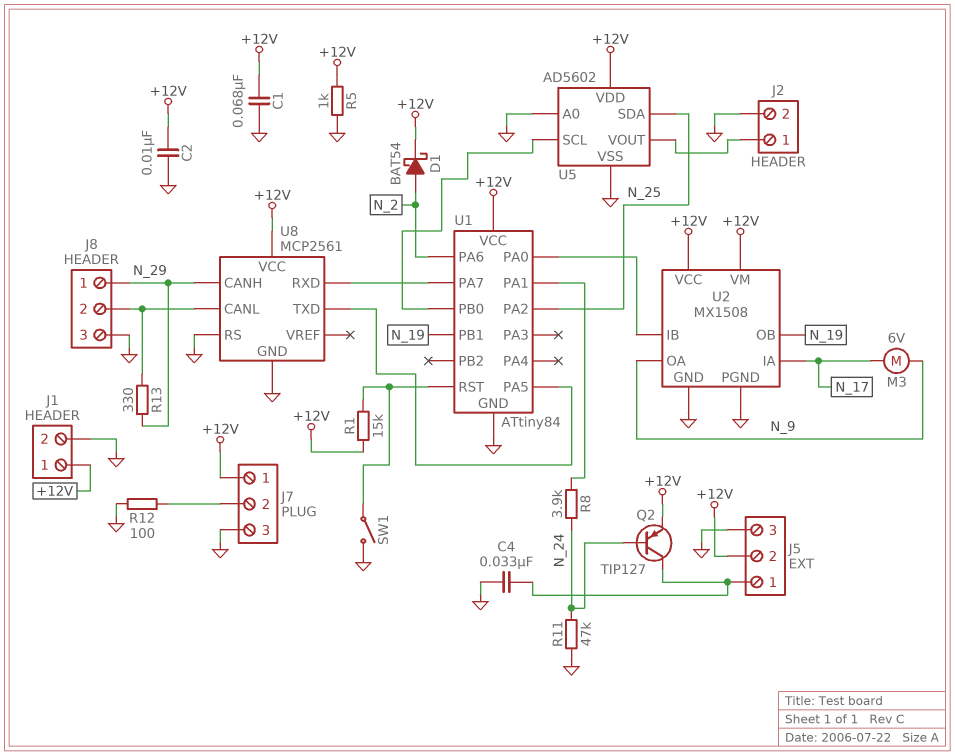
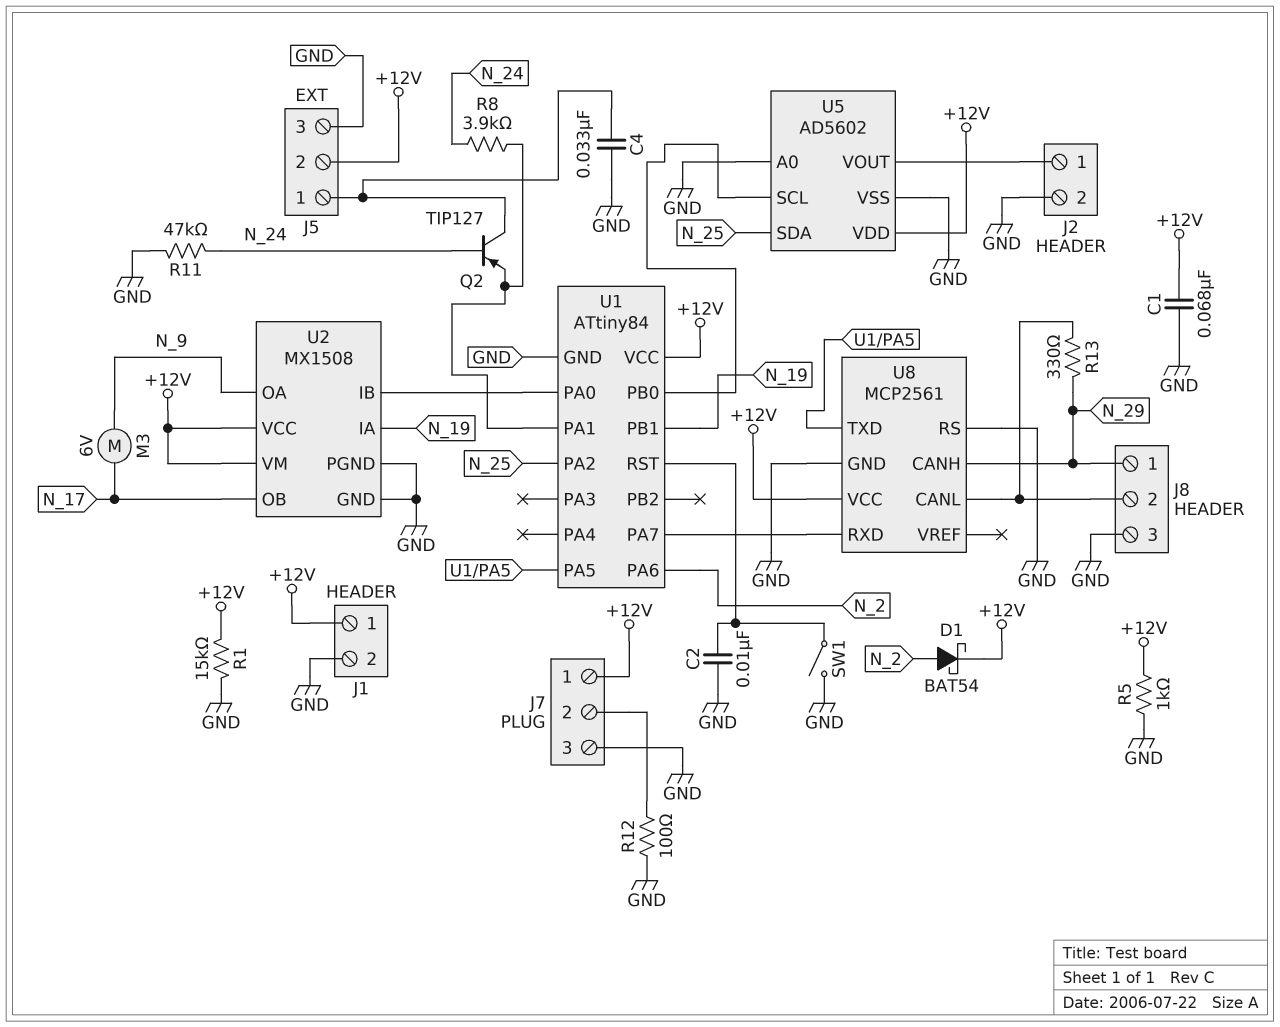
C2: 10nF (+12V, GND) -> 10nF (GND, U1/RST)
Q2: PNP TIP127 (B N_24, C J5/1, E +12V) -> PNP TIP127 (B N_24, C J5/1, E U1/PA1)
R1: 15k (+12V, U1/RST) -> 15k (+12V, GND)
U2 pin IA: N_17 -> N_19
U2 pin OB: N_19 -> N_17

